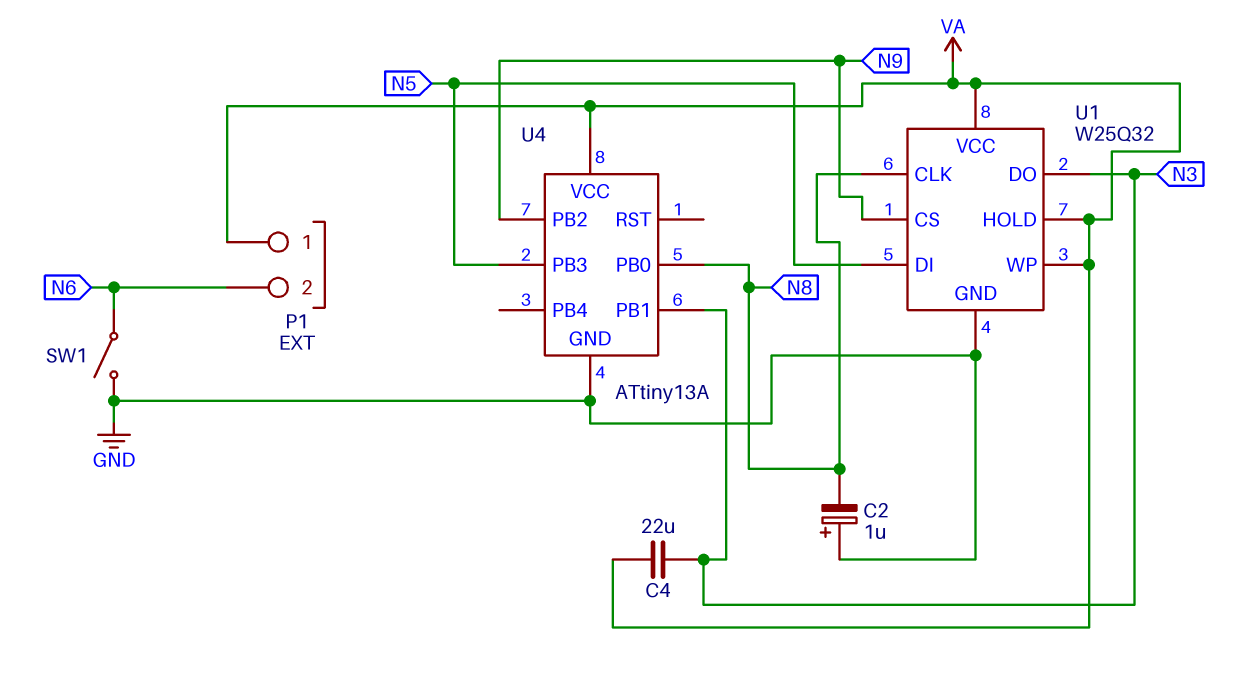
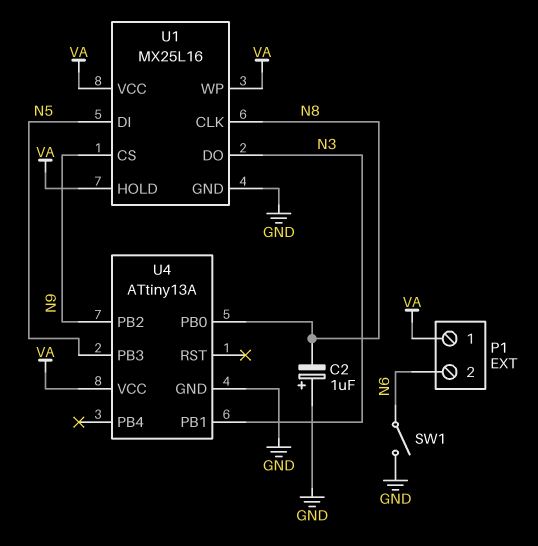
C4: 22uF (N3, VA) -> none
U1: W25Q32 -> MX25L16

